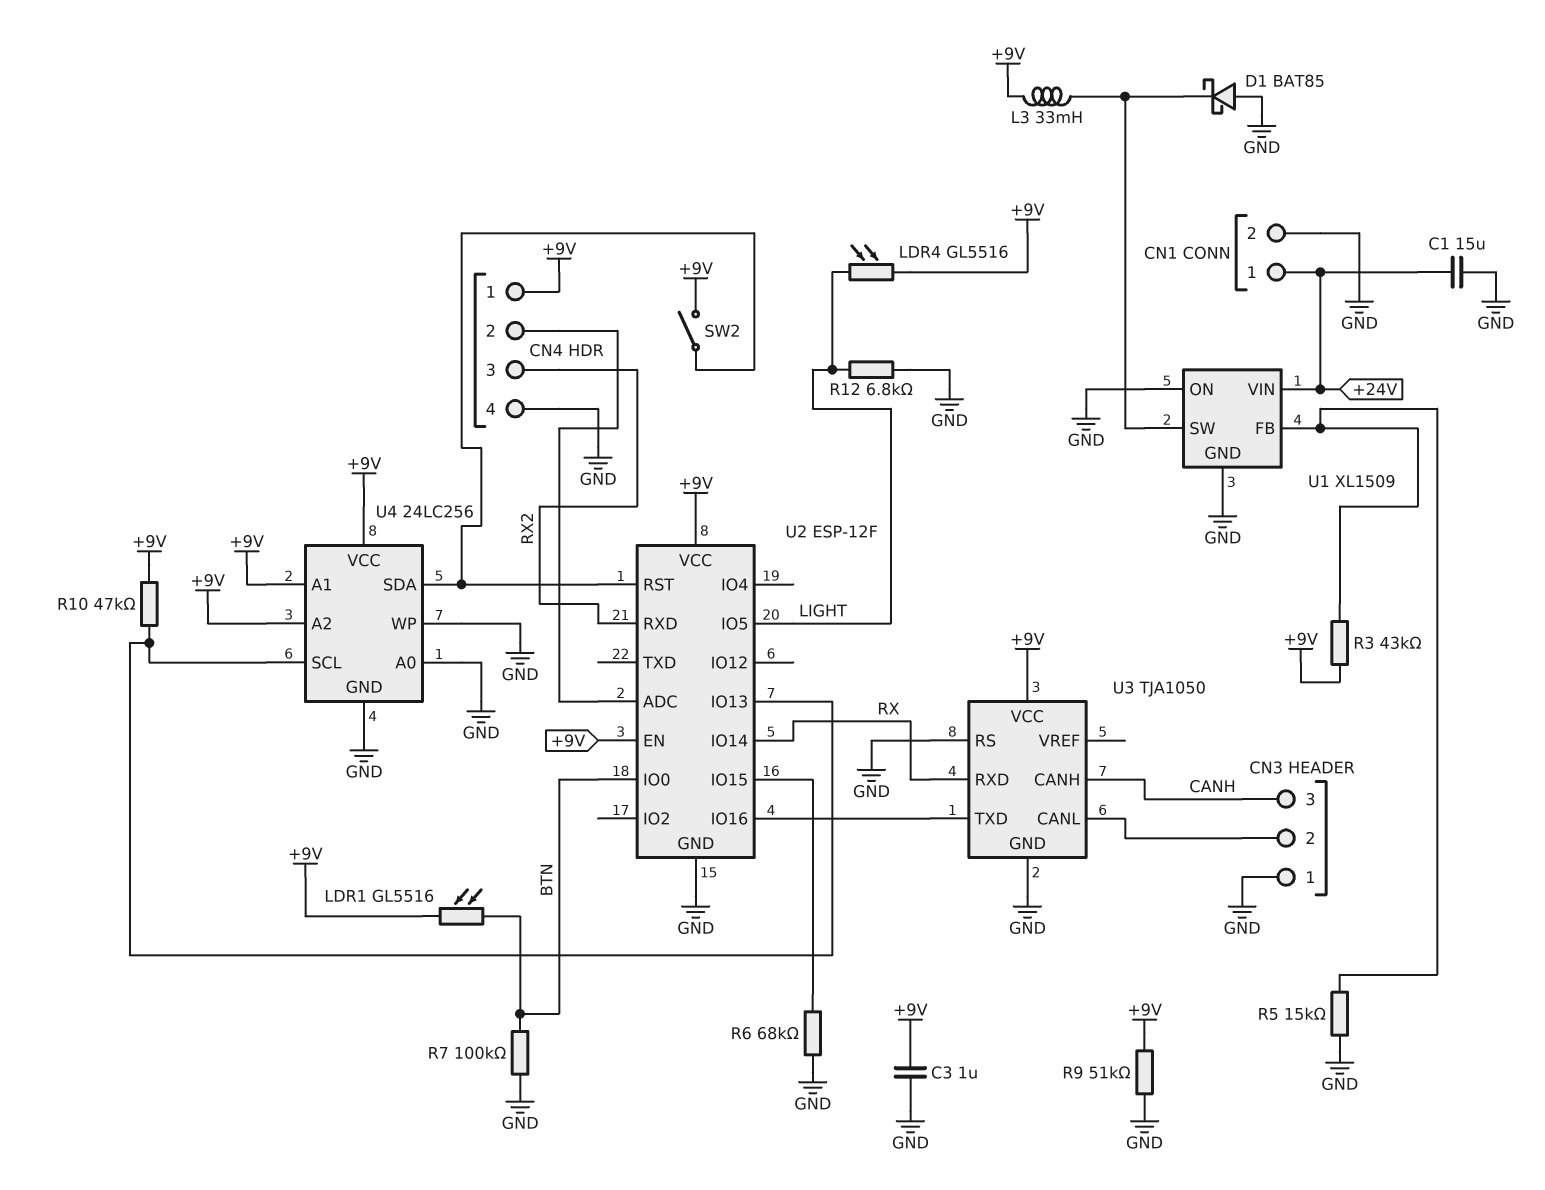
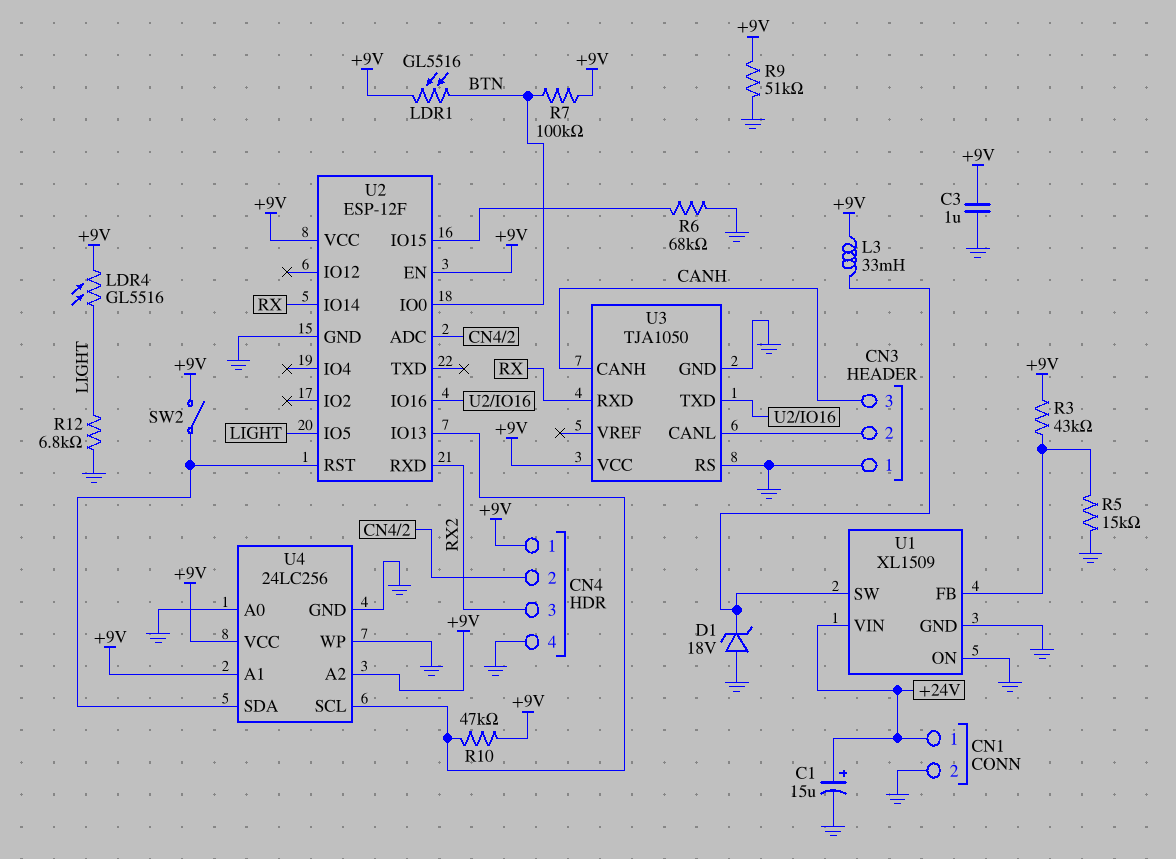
C1: 15uF (+24V, GND) -> 15uF (plus +24V, minus GND)
D1: schottky BAT85 (A GND, K U1/SW) -> zener 18V (A GND, K U1/SW)
R7: 100k (BTN, GND) -> 100k (+9V, BTN)

